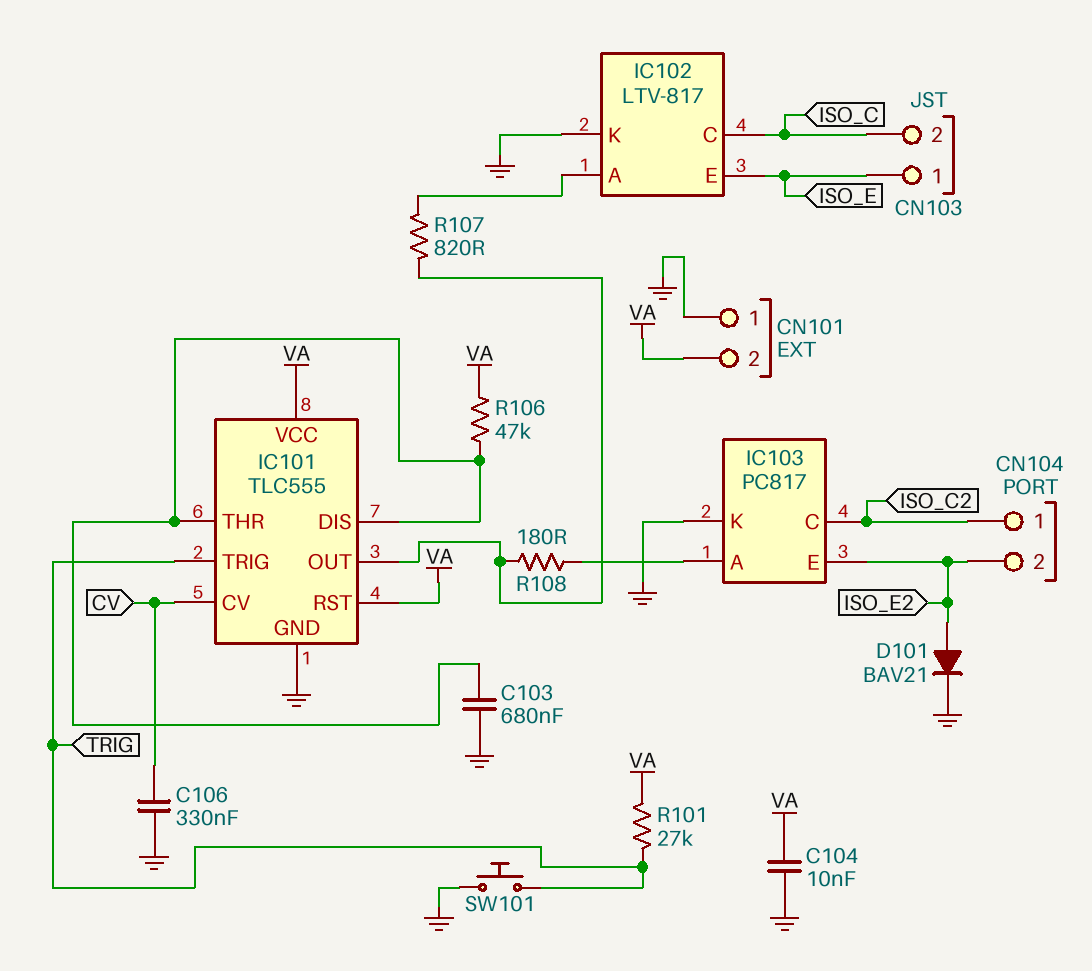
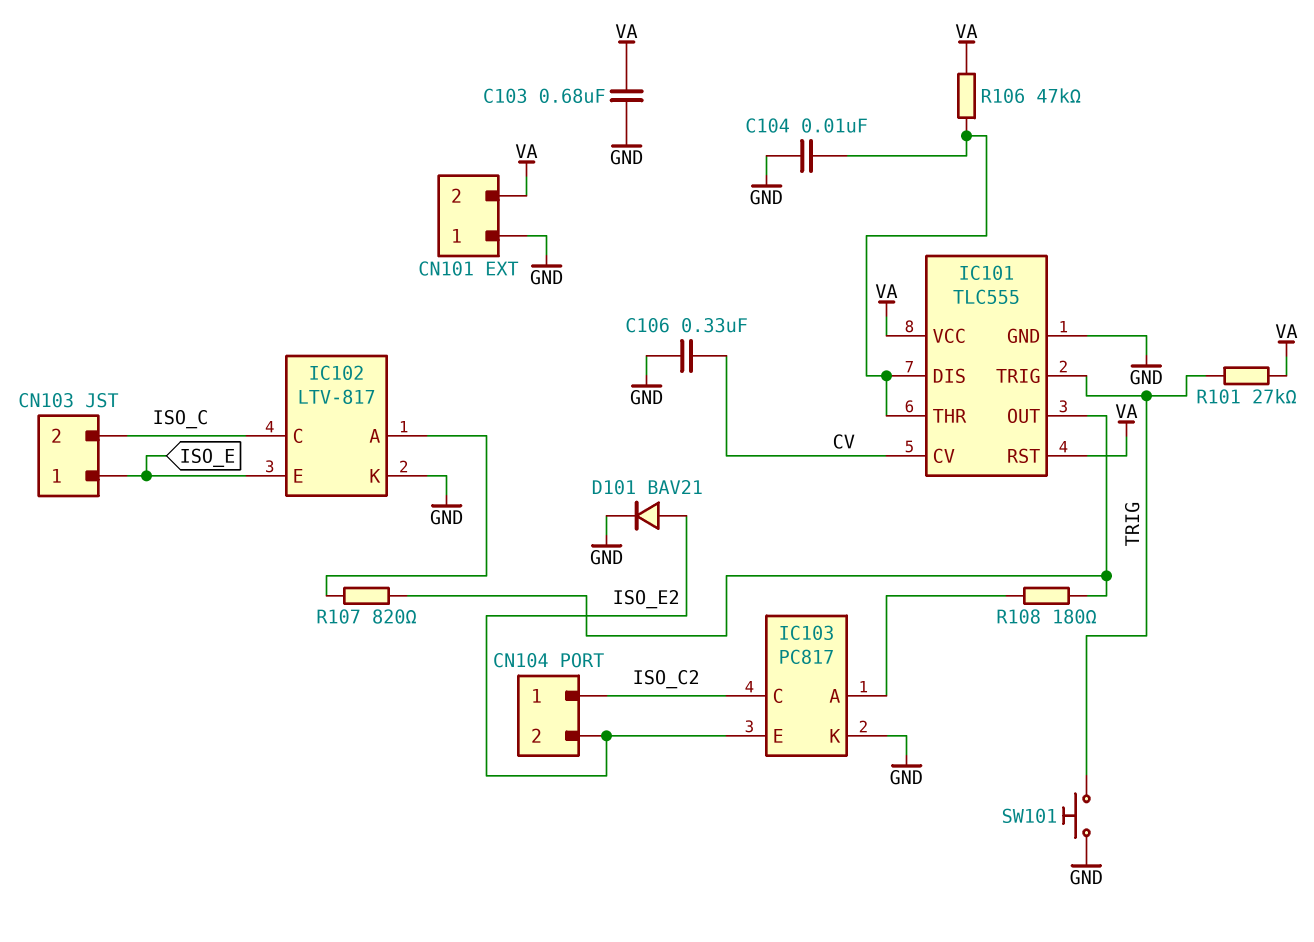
C103: 680nF (GND, IC101/DIS) -> 680nF (GND, VA)
C104: 10nF (GND, VA) -> 10nF (GND, IC101/DIS)

